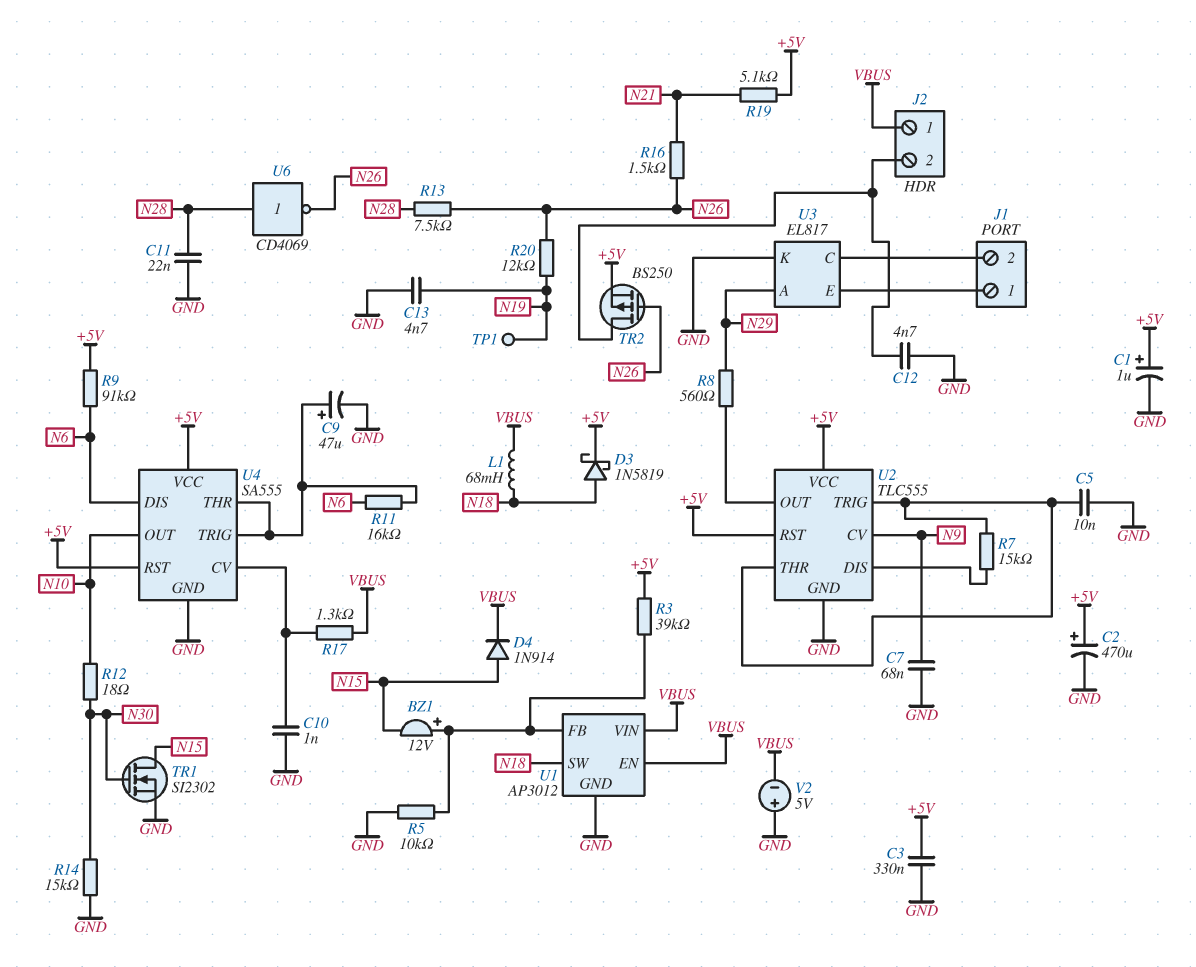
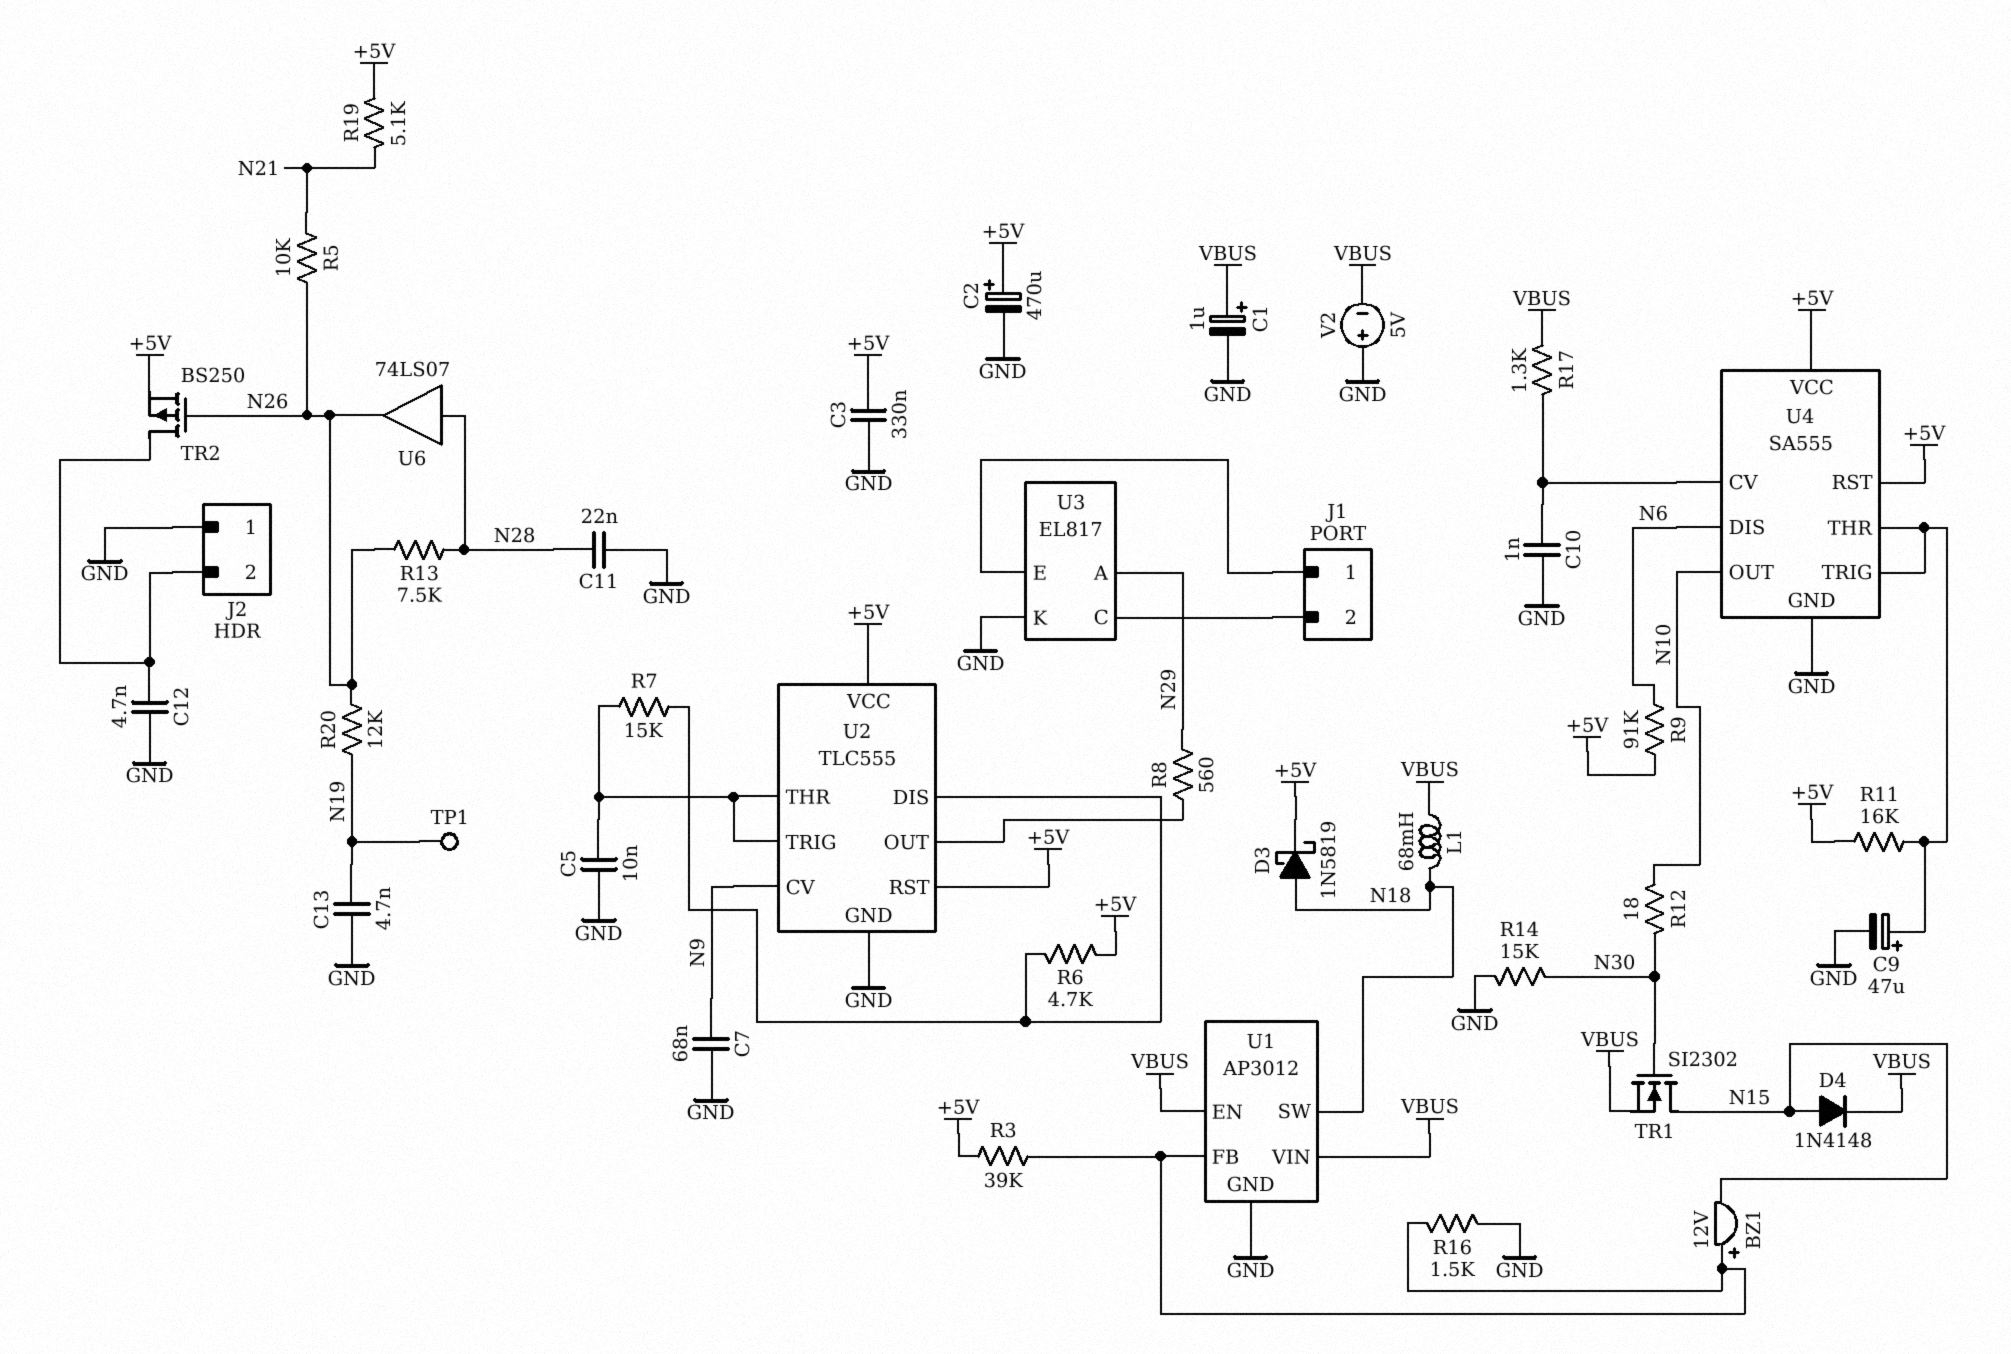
C1: 1uF (plus +5V, minus GND) -> 1uF (plus VBUS, minus GND)
D4: diode 1N914 (A N15, K VBUS) -> diode 1N4148 (A N15, K VBUS)
J2 pin 1: VBUS -> GND
R5: 10k (GND, U1/FB) -> 10k (N21, N26)
R6: none -> 4.7k (+5V, U2/DIS)
R11: 16k (N6, U4/THR) -> 16k (+5V, U4/THR)
R16: 1.5k (N21, N26) -> 1.5k (GND, U1/FB)
TR1: NMOS SI2302 (G N30, D N15, S GND) -> NMOS SI2302 (G N30, D N15, S VBUS)
U6: NOT CD4069 (in N28, out N26) -> buffer 74LS07 (in N28, out N26)

